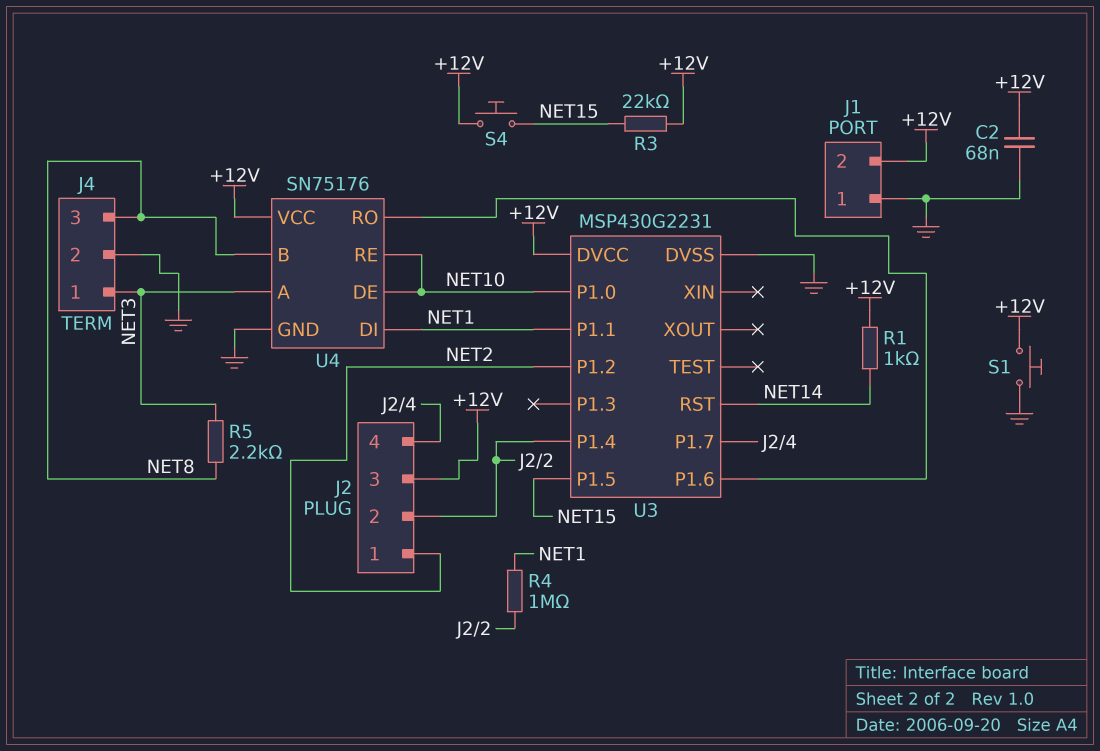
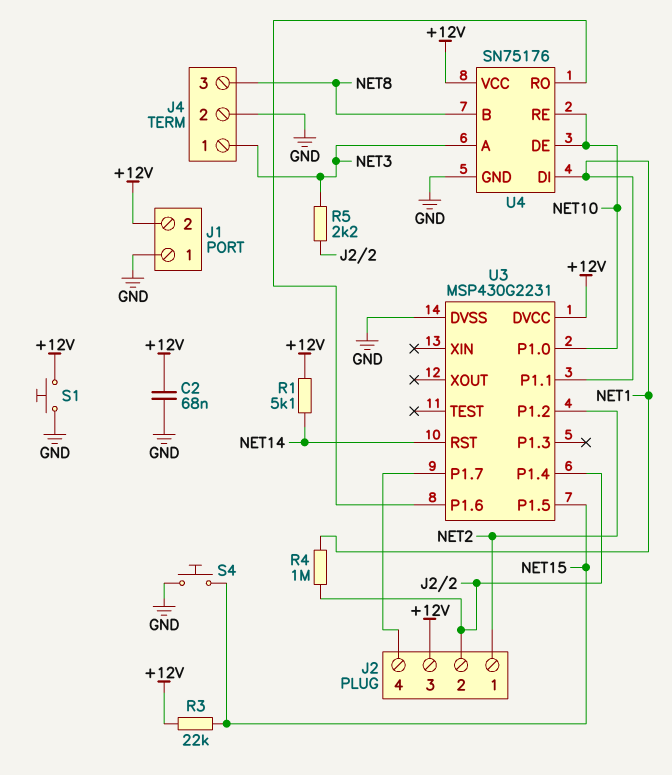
R1: 1k (+12V, NET14) -> 5.1k (+12V, NET14)
R5: 2.2k (NET3, NET8) -> 2.2k (J2/2, NET3)
S4: button (+12V, NET15) -> button (GND, NET15)

